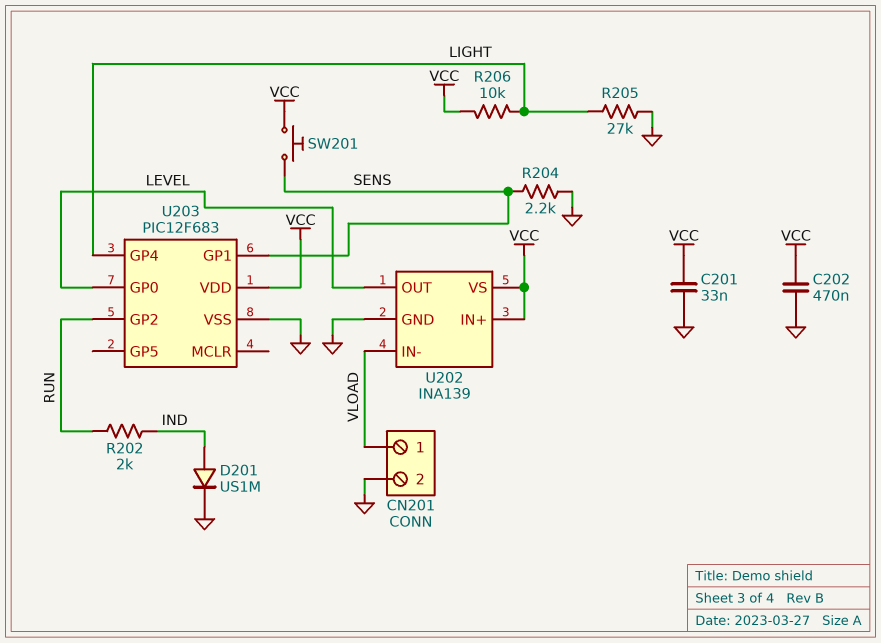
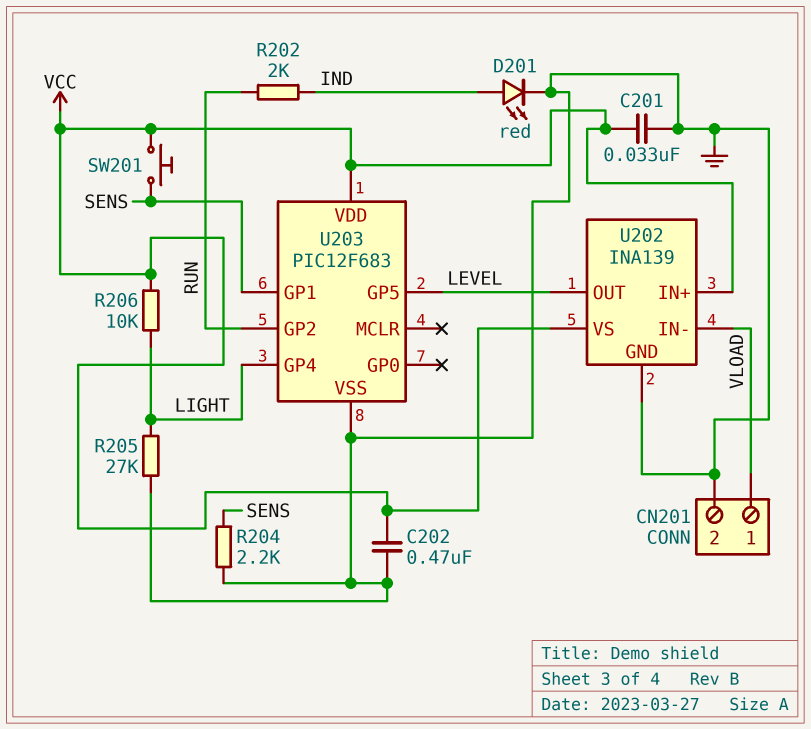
D201: diode US1M (A IND, K GND) -> LED red (A IND, K GND)
U203 pin GP0: LEVEL -> none
U203 pin GP5: none -> LEVEL

